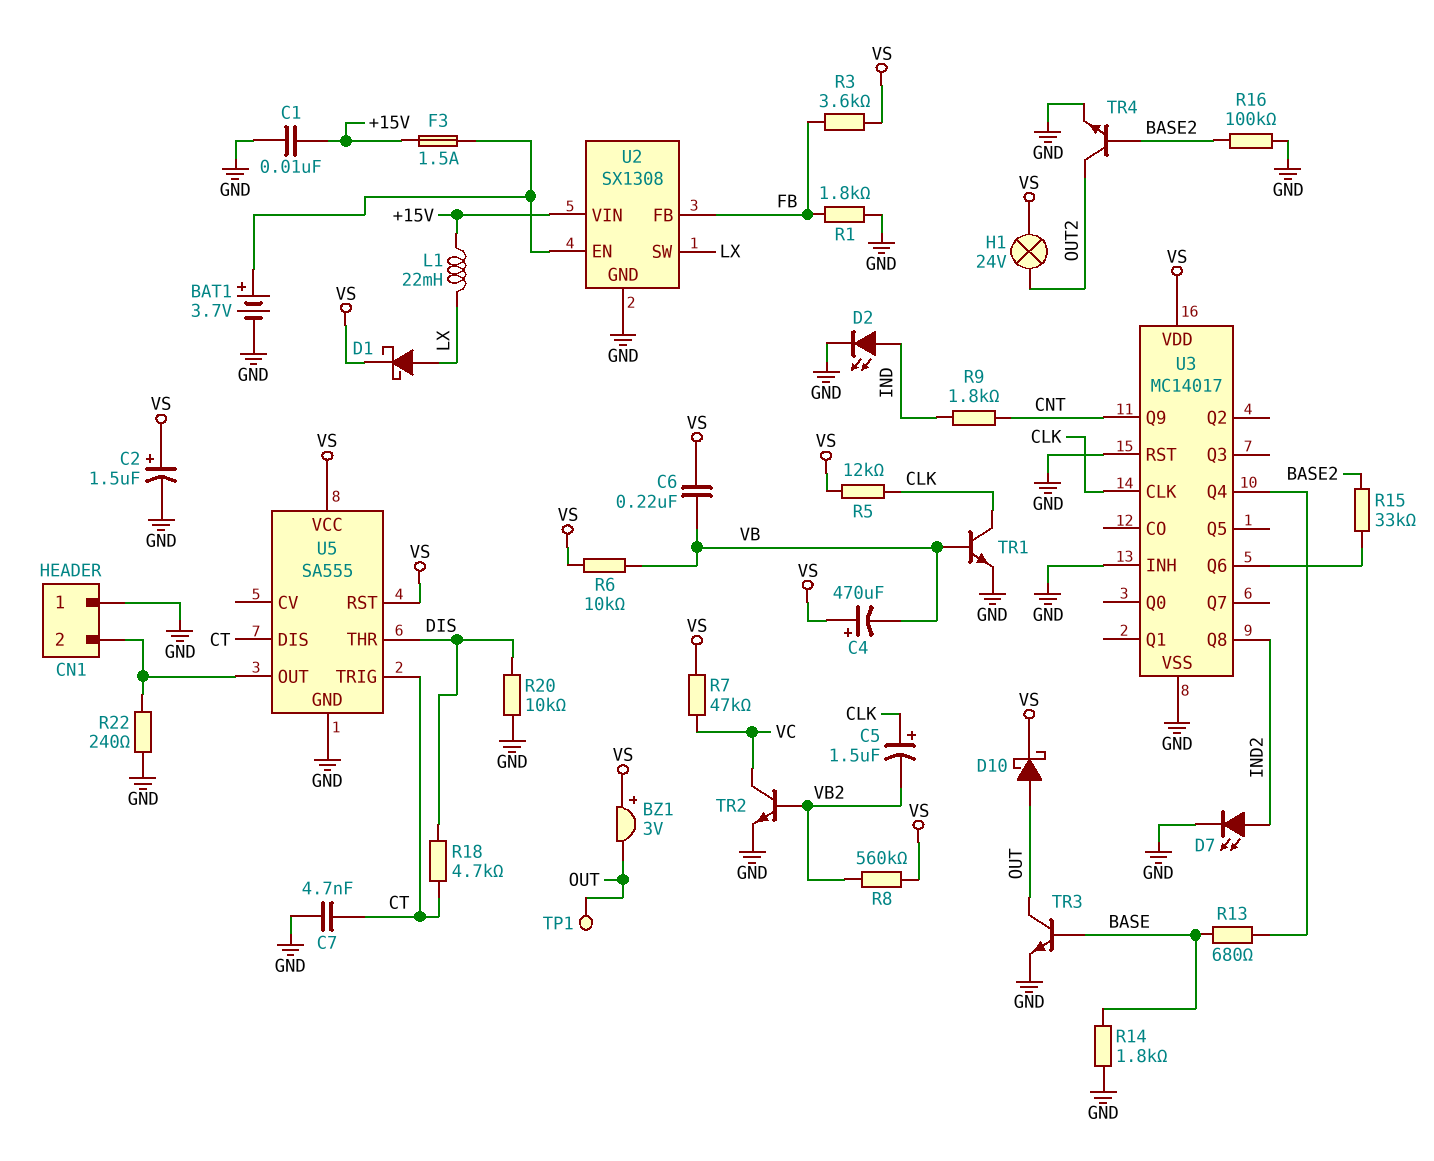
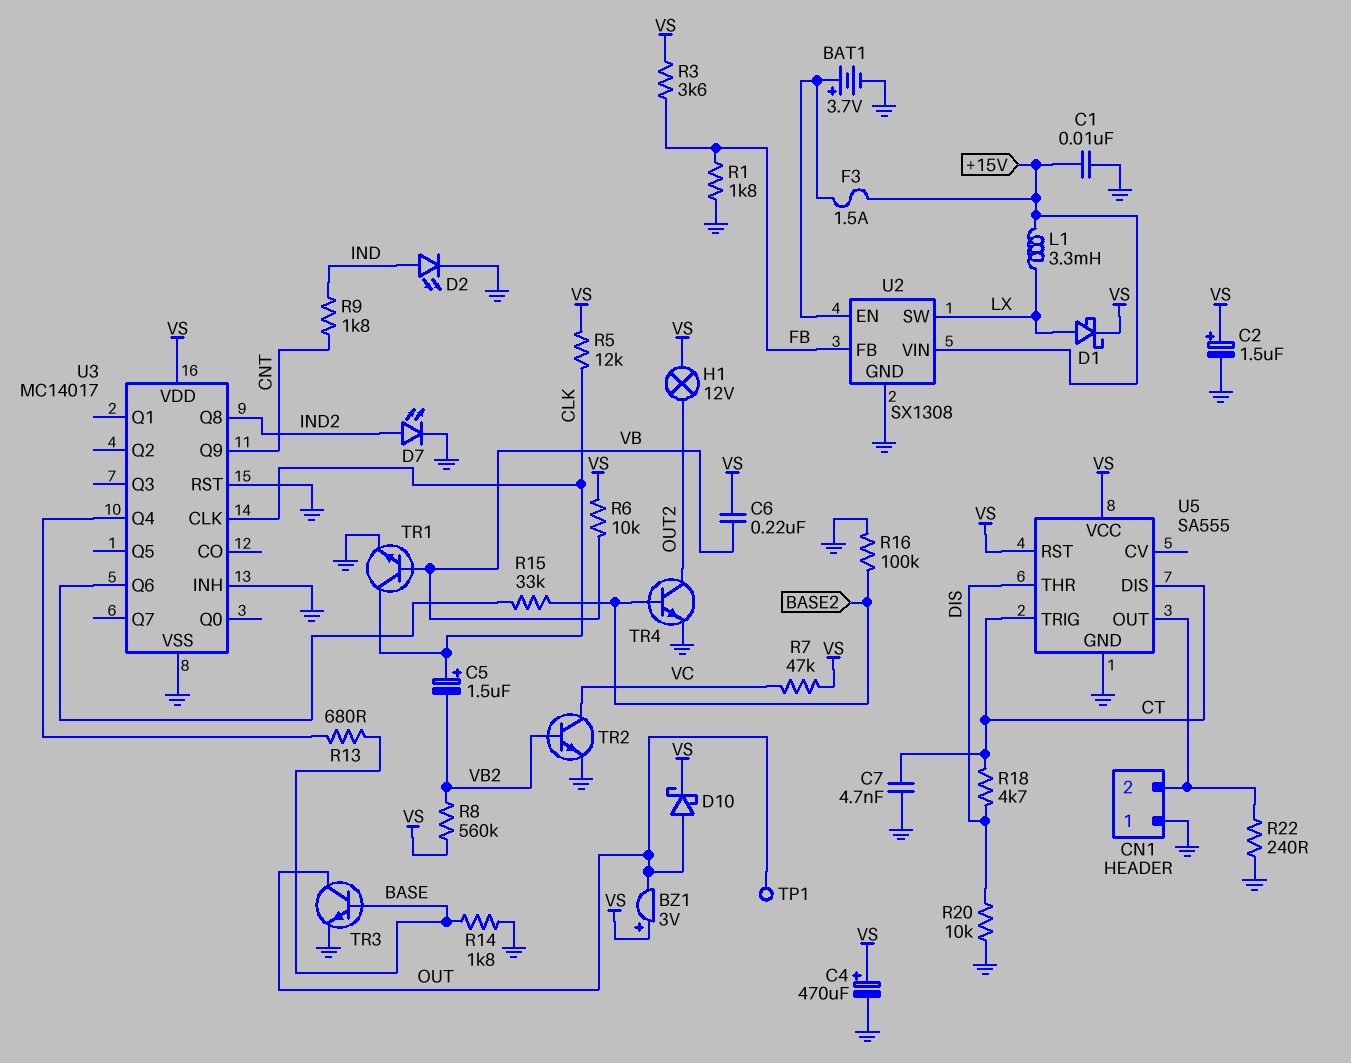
C4: 470uF (plus VS, minus VB) -> 470uF (plus VS, minus GND)
H1: lamp 24V (OUT2, VS) -> lamp 12V (OUT2, VS)
L1: 22mH (+15V, LX) -> 3.3mH (+15V, LX)

